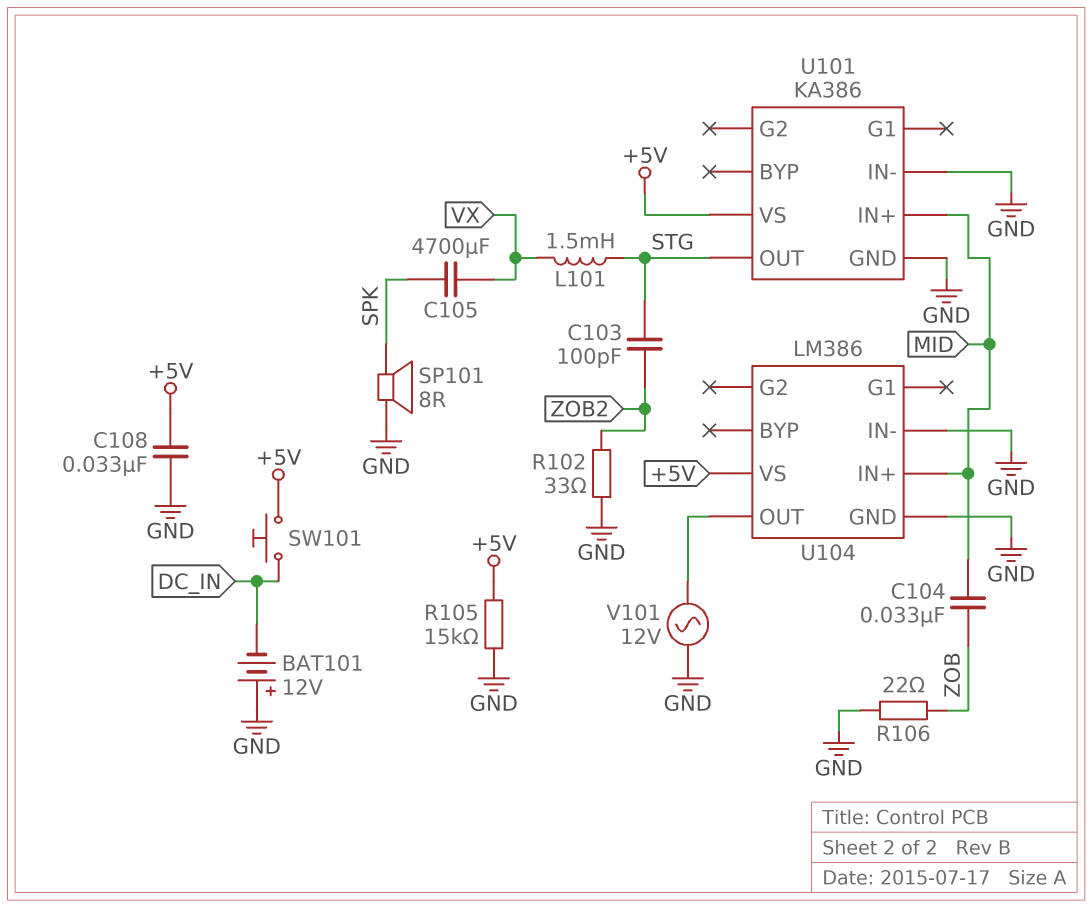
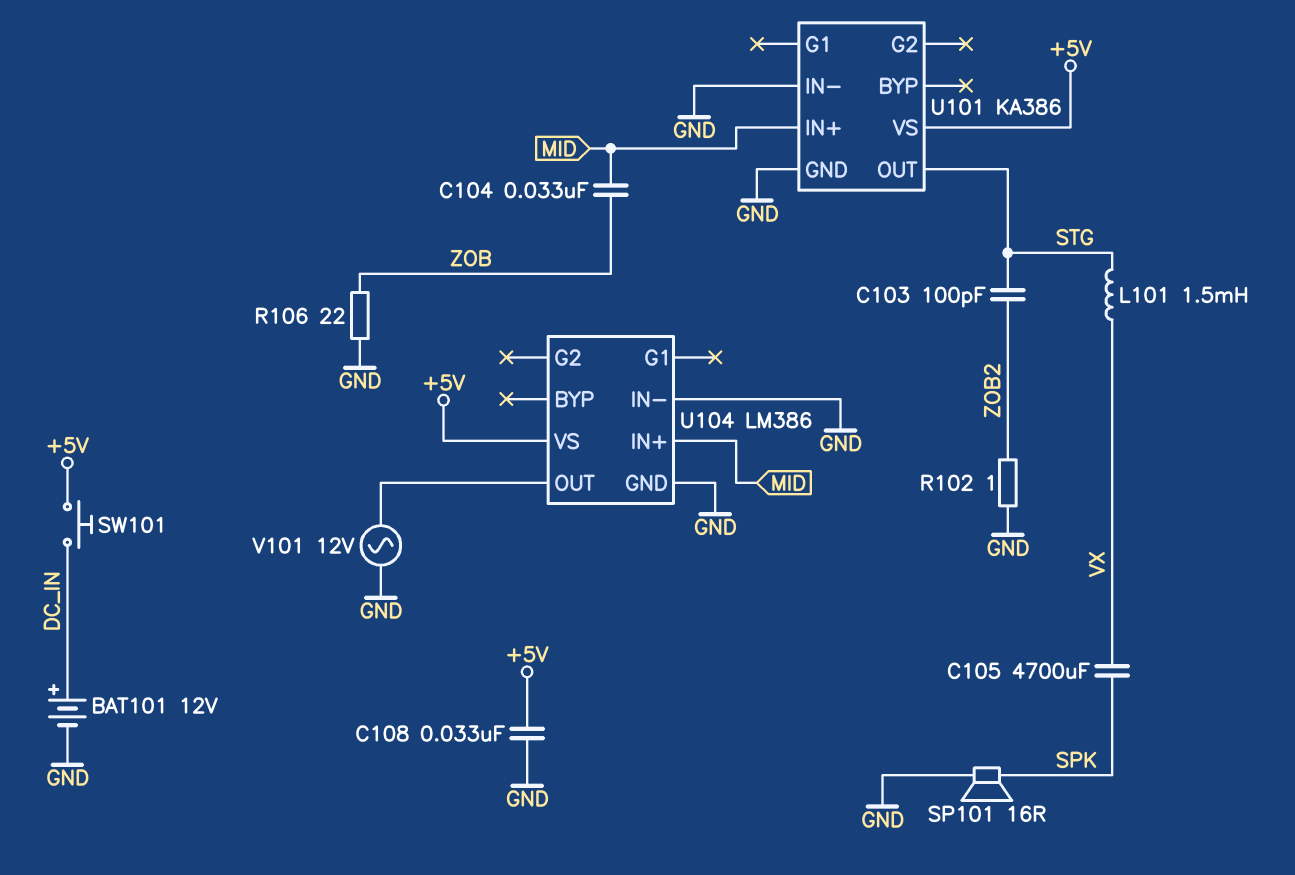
BAT101: 12V (plus GND, minus DC_IN) -> 12V (plus DC_IN, minus GND)
R102: 33 (GND, ZOB2) -> 1 (GND, ZOB2)
R105: 15k (+5V, GND) -> none
SP101: speaker 8R (GND, SPK) -> speaker 16R (GND, SPK)

